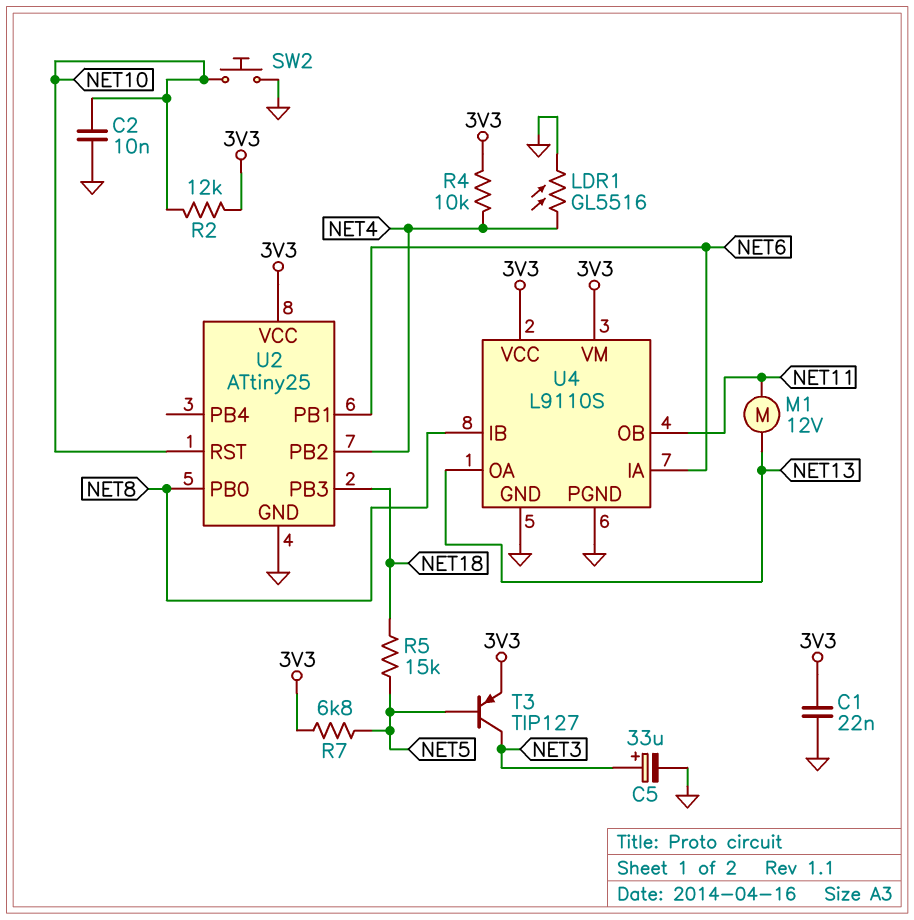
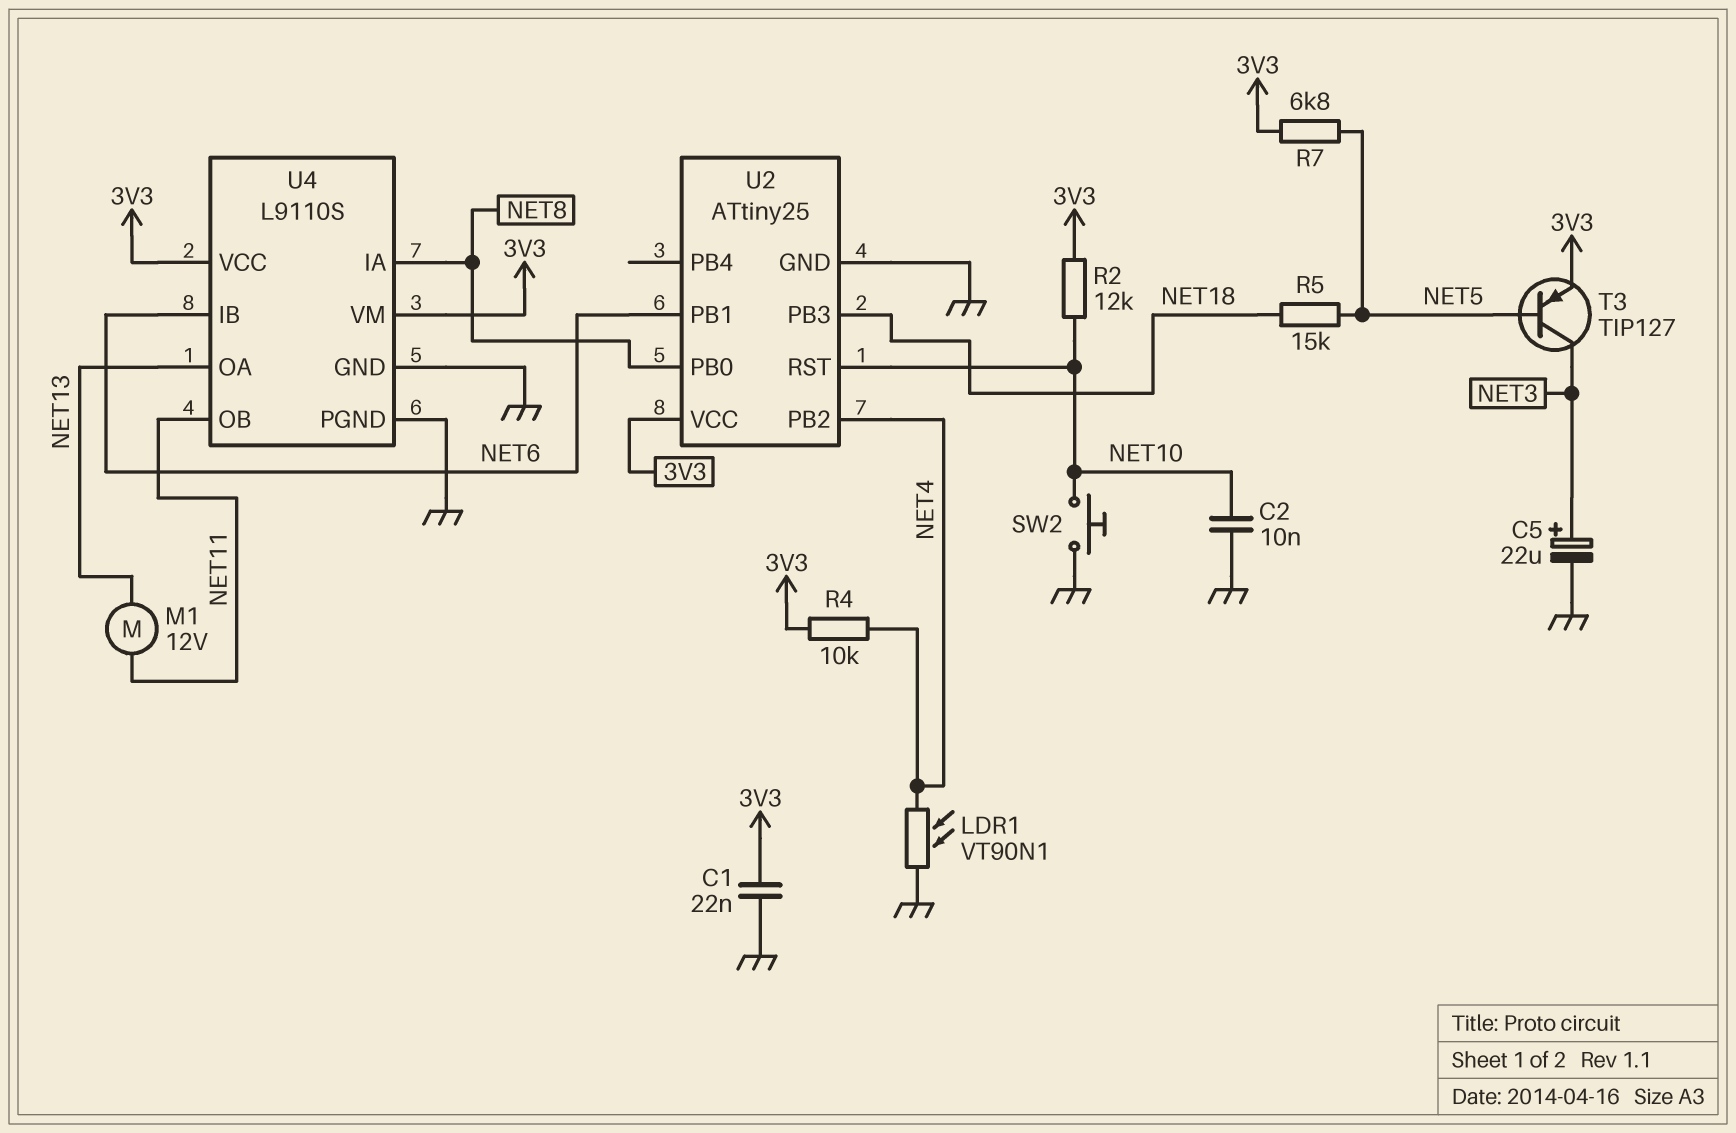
C5: 33uF (plus NET3, minus GND) -> 22uF (plus NET3, minus GND)
LDR1: GL5516 (GND, NET4) -> VT90N1 (GND, NET4)
U4 pin IA: NET6 -> NET8
U4 pin IB: NET8 -> NET6

